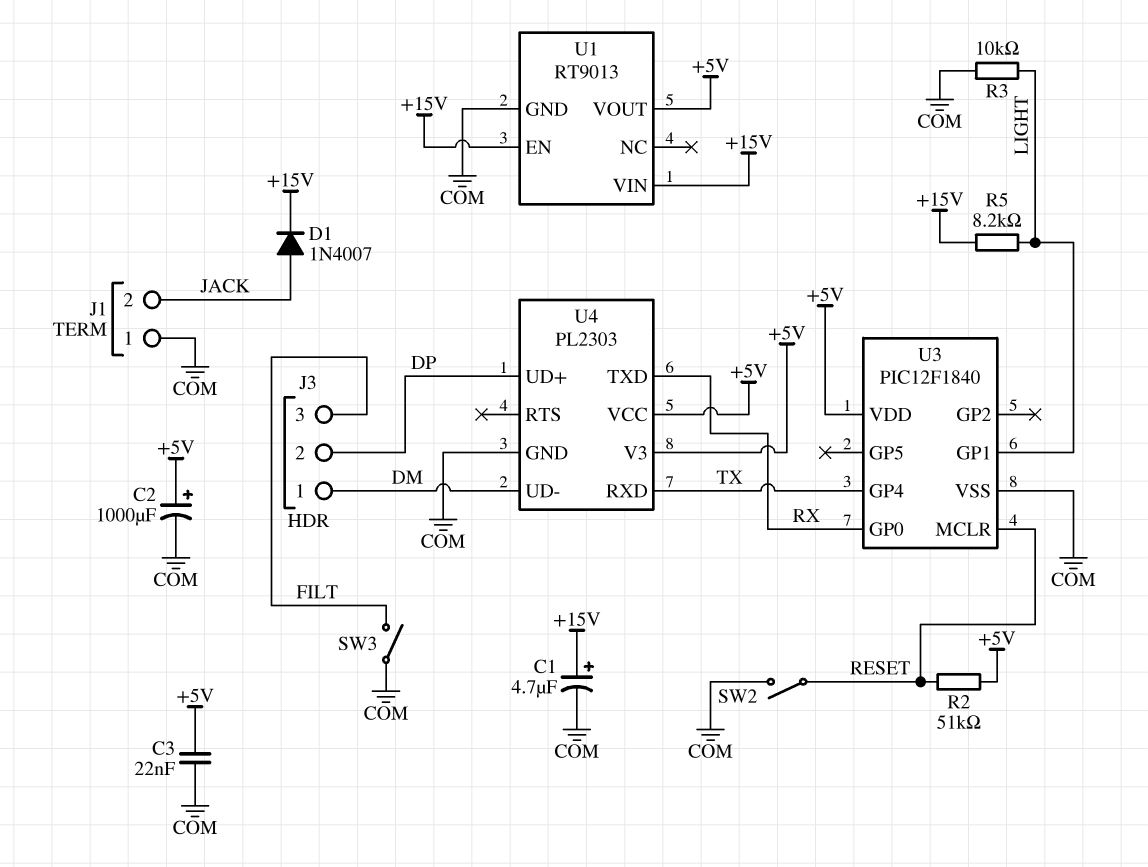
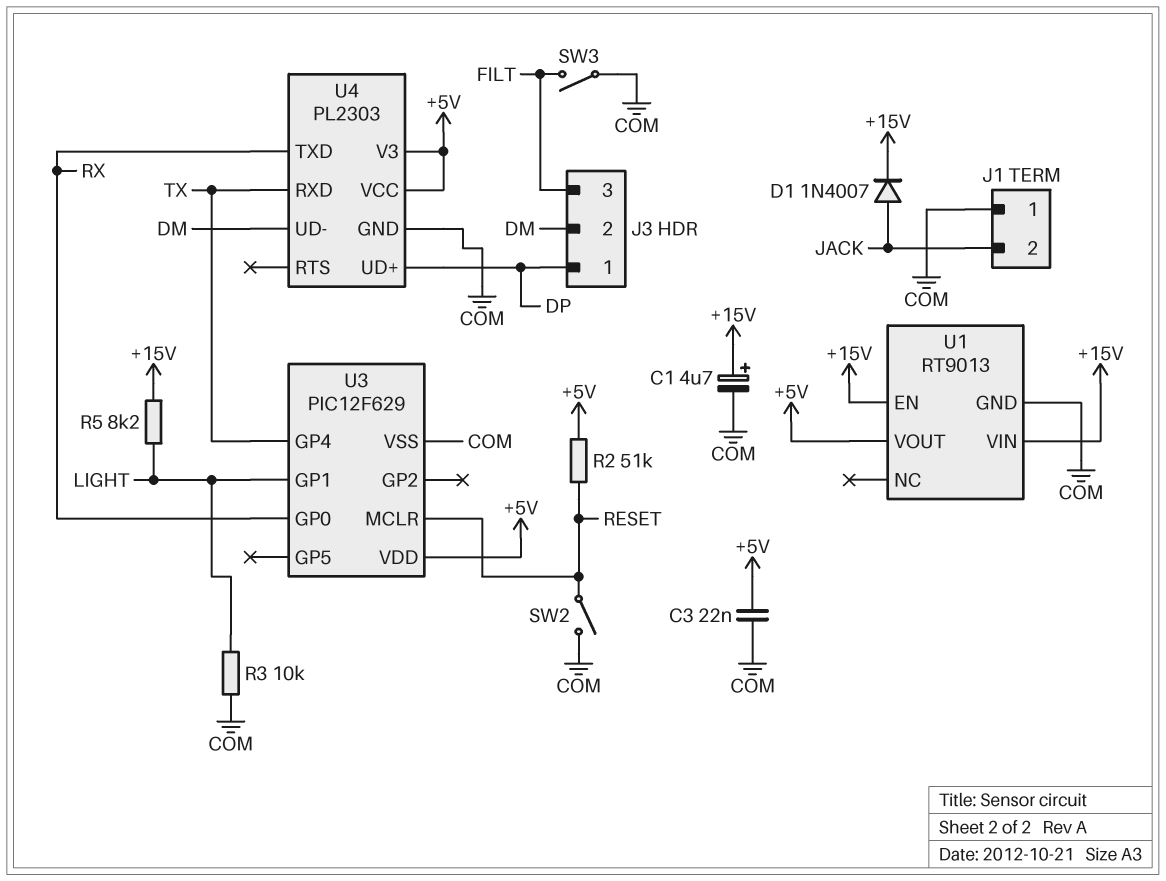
C2: 1000uF (plus +5V, minus COM) -> none
J3 pin 1: DM -> DP
J3 pin 2: DP -> DM
U3: PIC12F1840 -> PIC12F629

